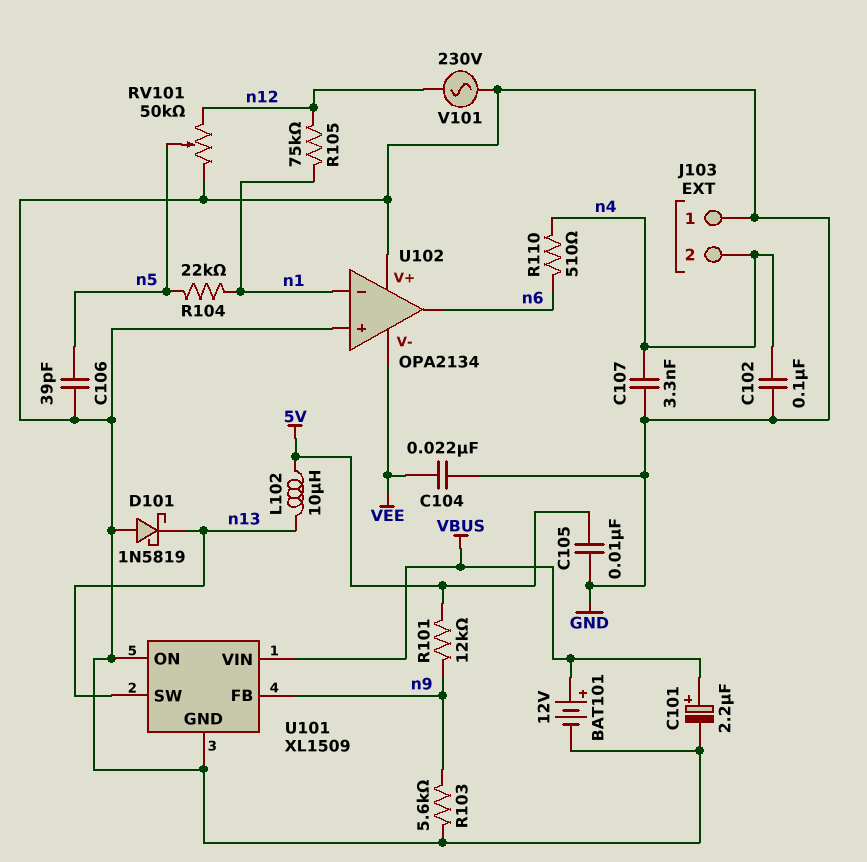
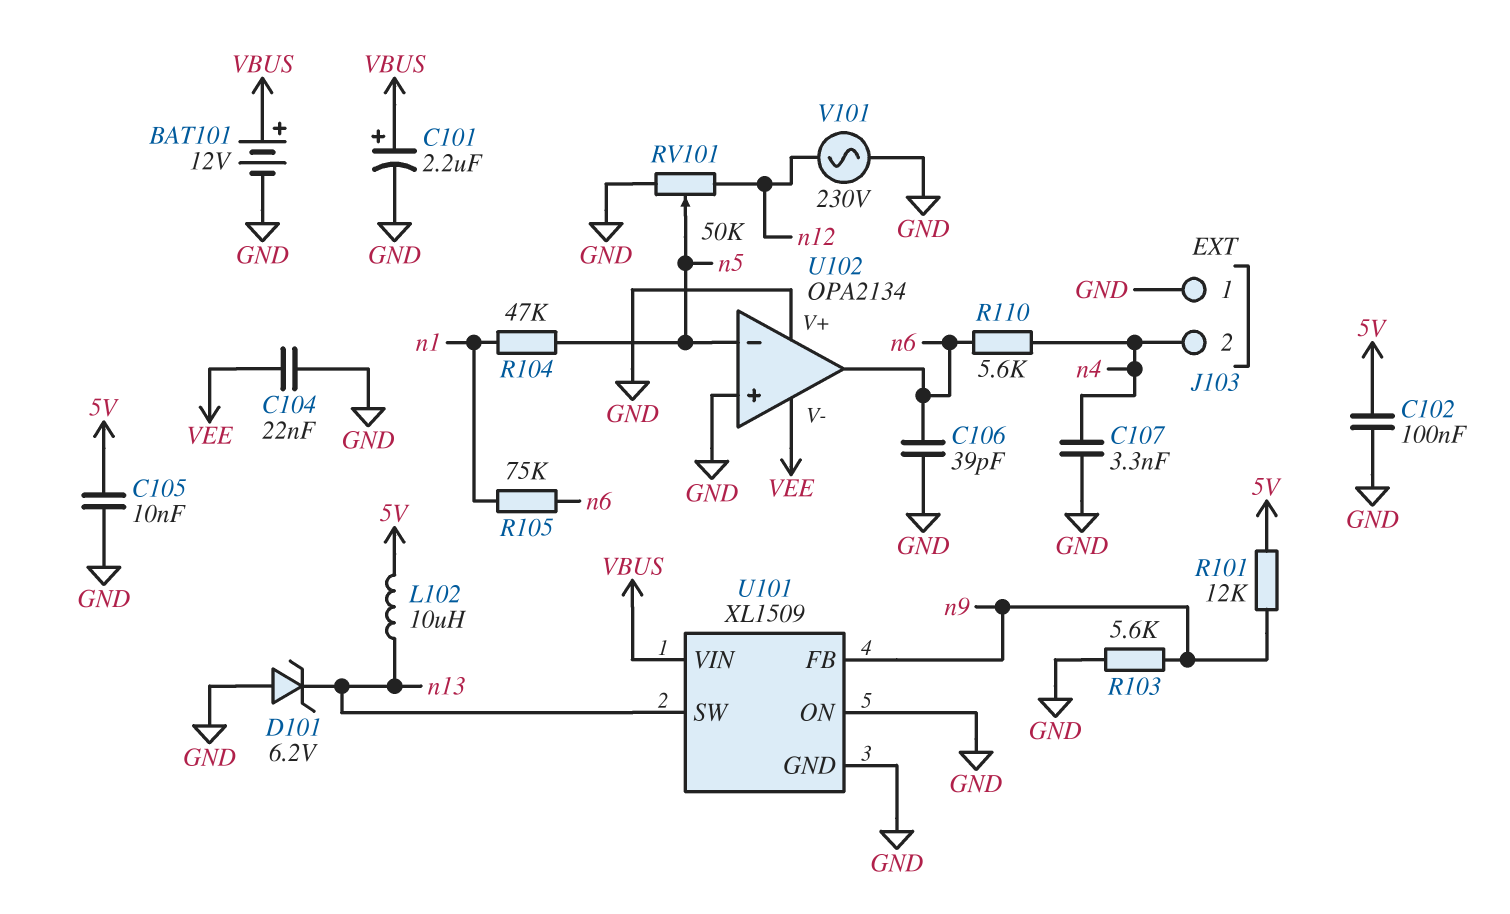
C102: 100nF (GND, n4) -> 100nF (5V, GND)
C106: 39pF (GND, n5) -> 39pF (GND, n6)
D101: schottky 1N5819 (A GND, K n13) -> zener 6.2V (A GND, K n13)
R104: 22k (n1, n5) -> 47k (n1, n5)
R105: 75k (n1, n12) -> 75k (n1, n6)
R110: 510 (n4, n6) -> 5.6k (n4, n6)
U102 pin in-: n1 -> n5

